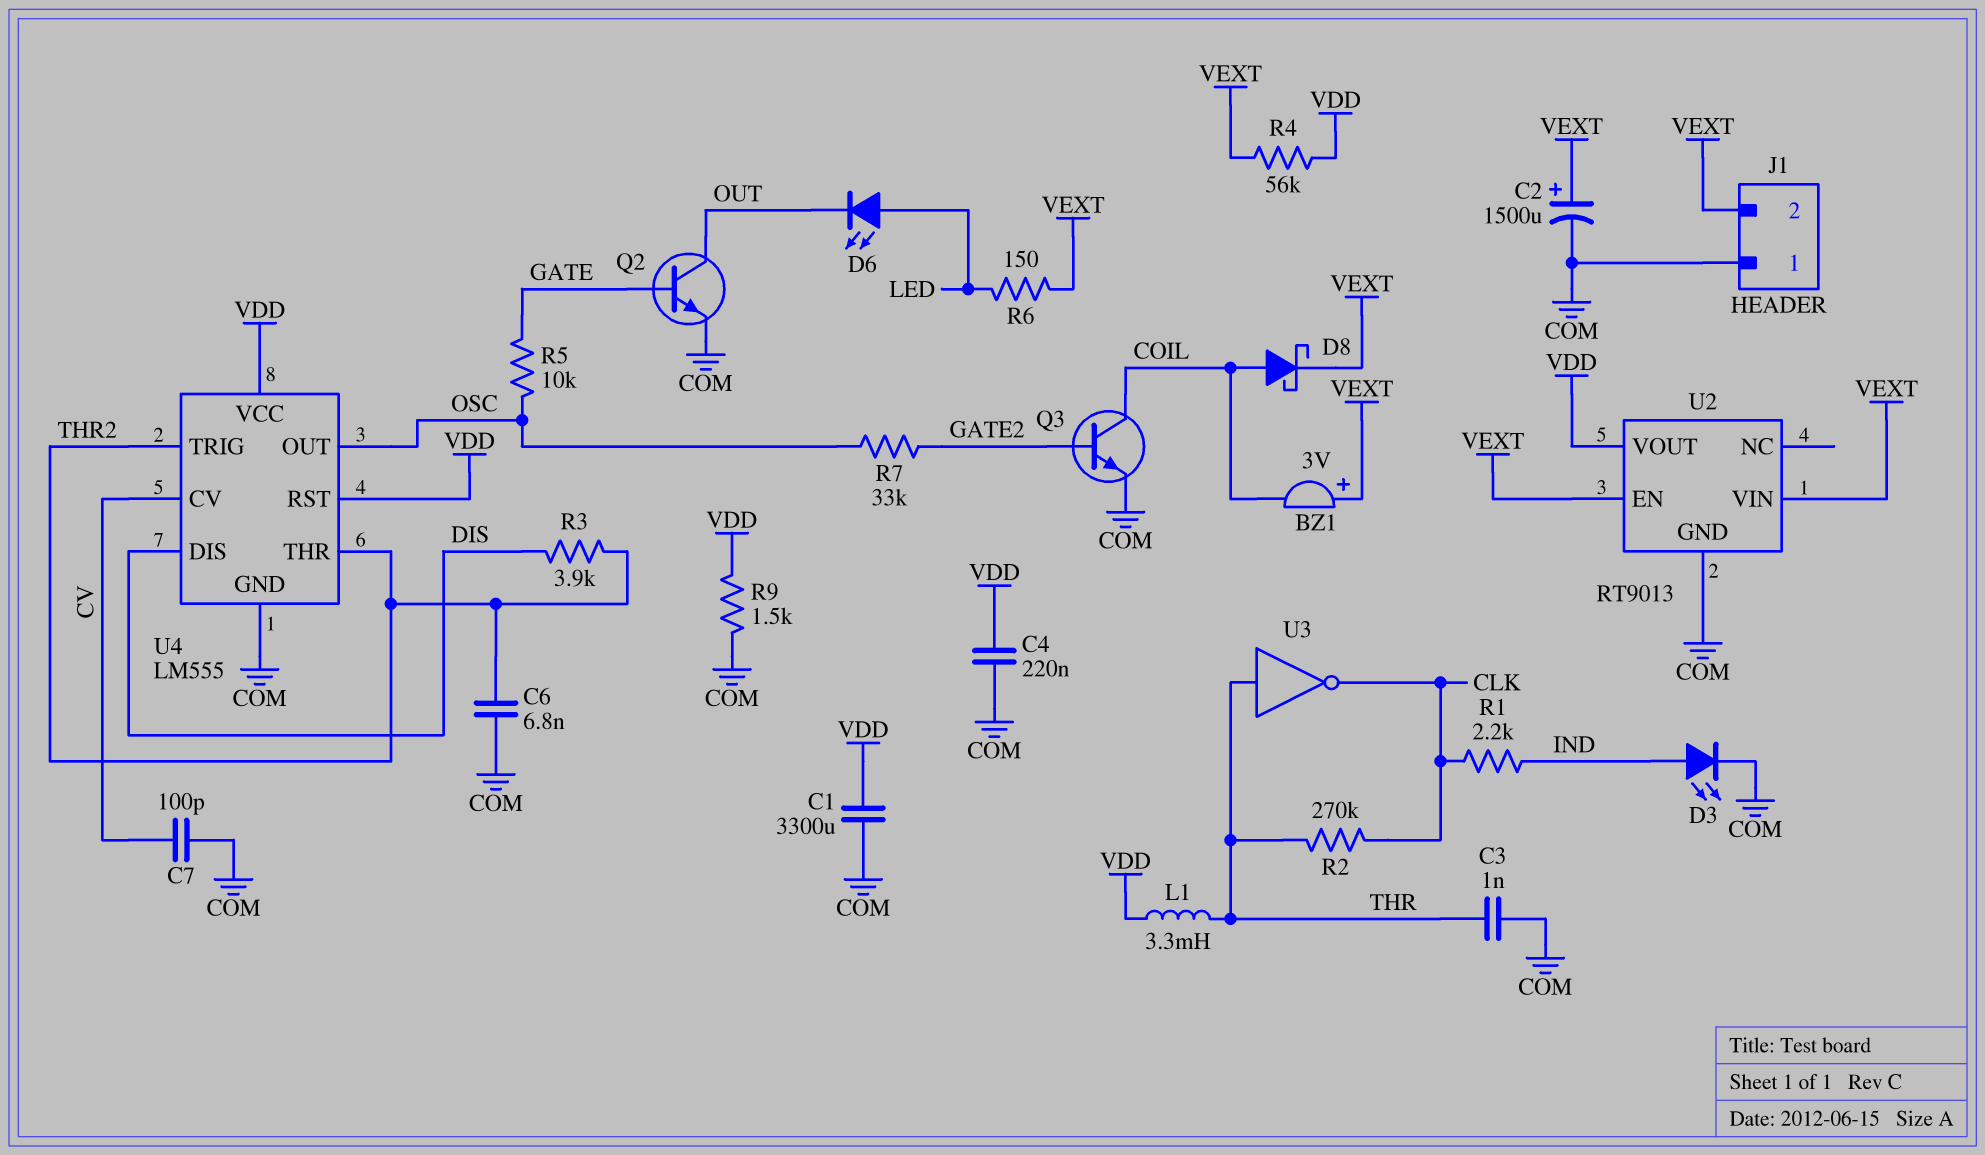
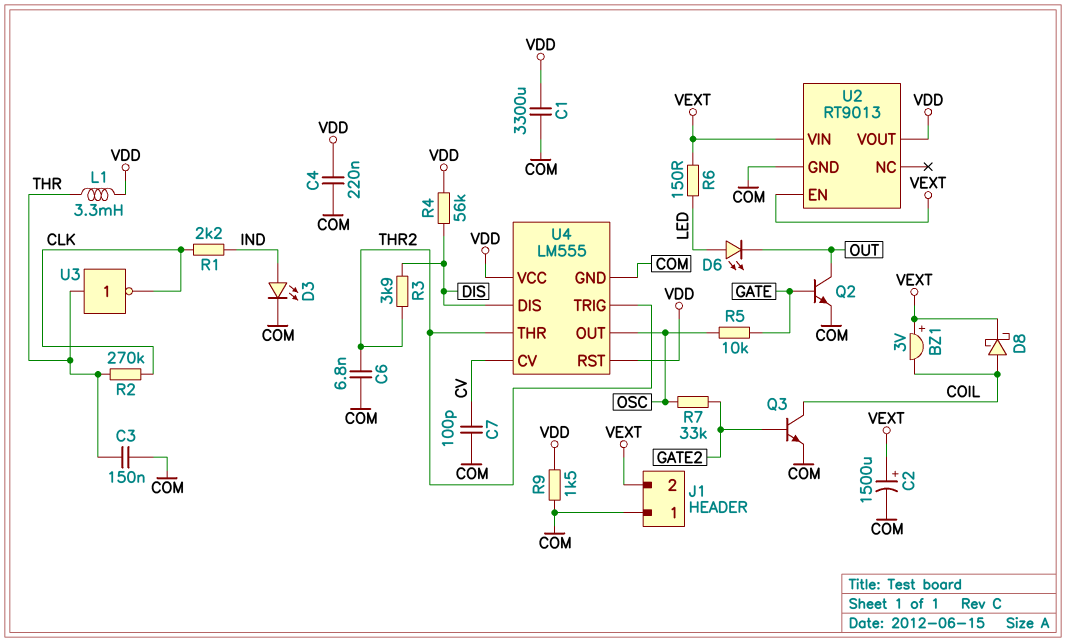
C3: 1nF (COM, THR) -> 150nF (COM, THR)
R4: 56k (VDD, VEXT) -> 56k (DIS, VDD)

